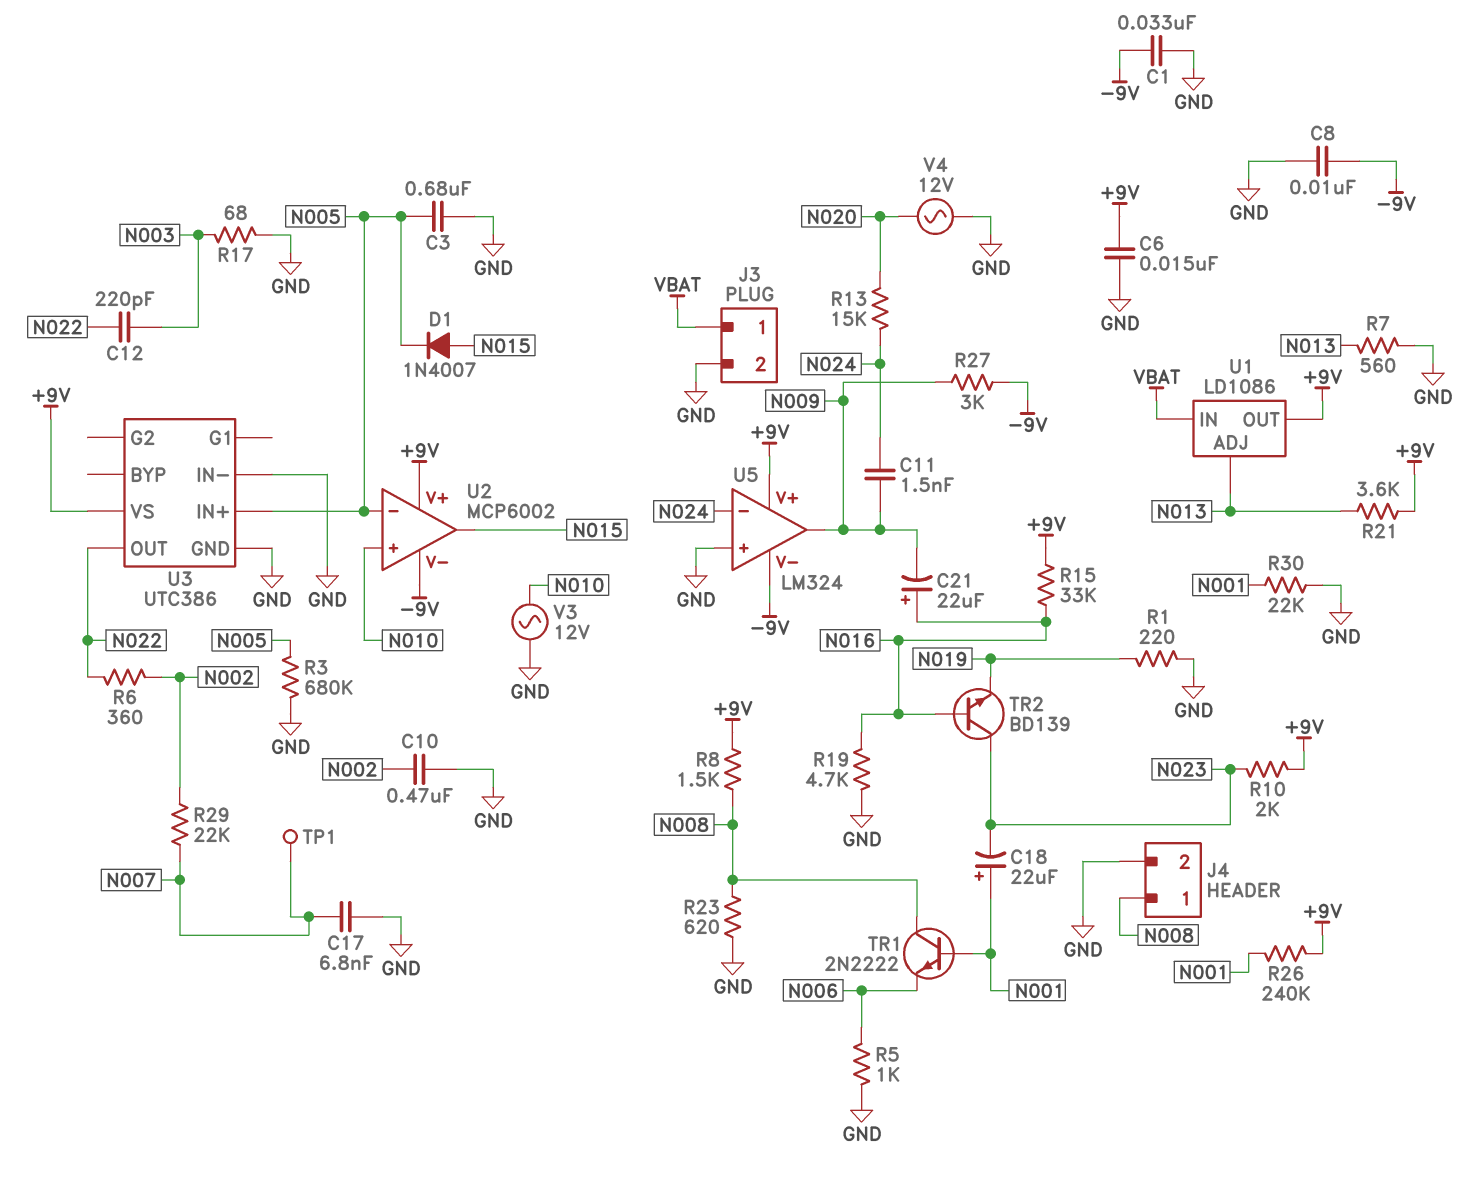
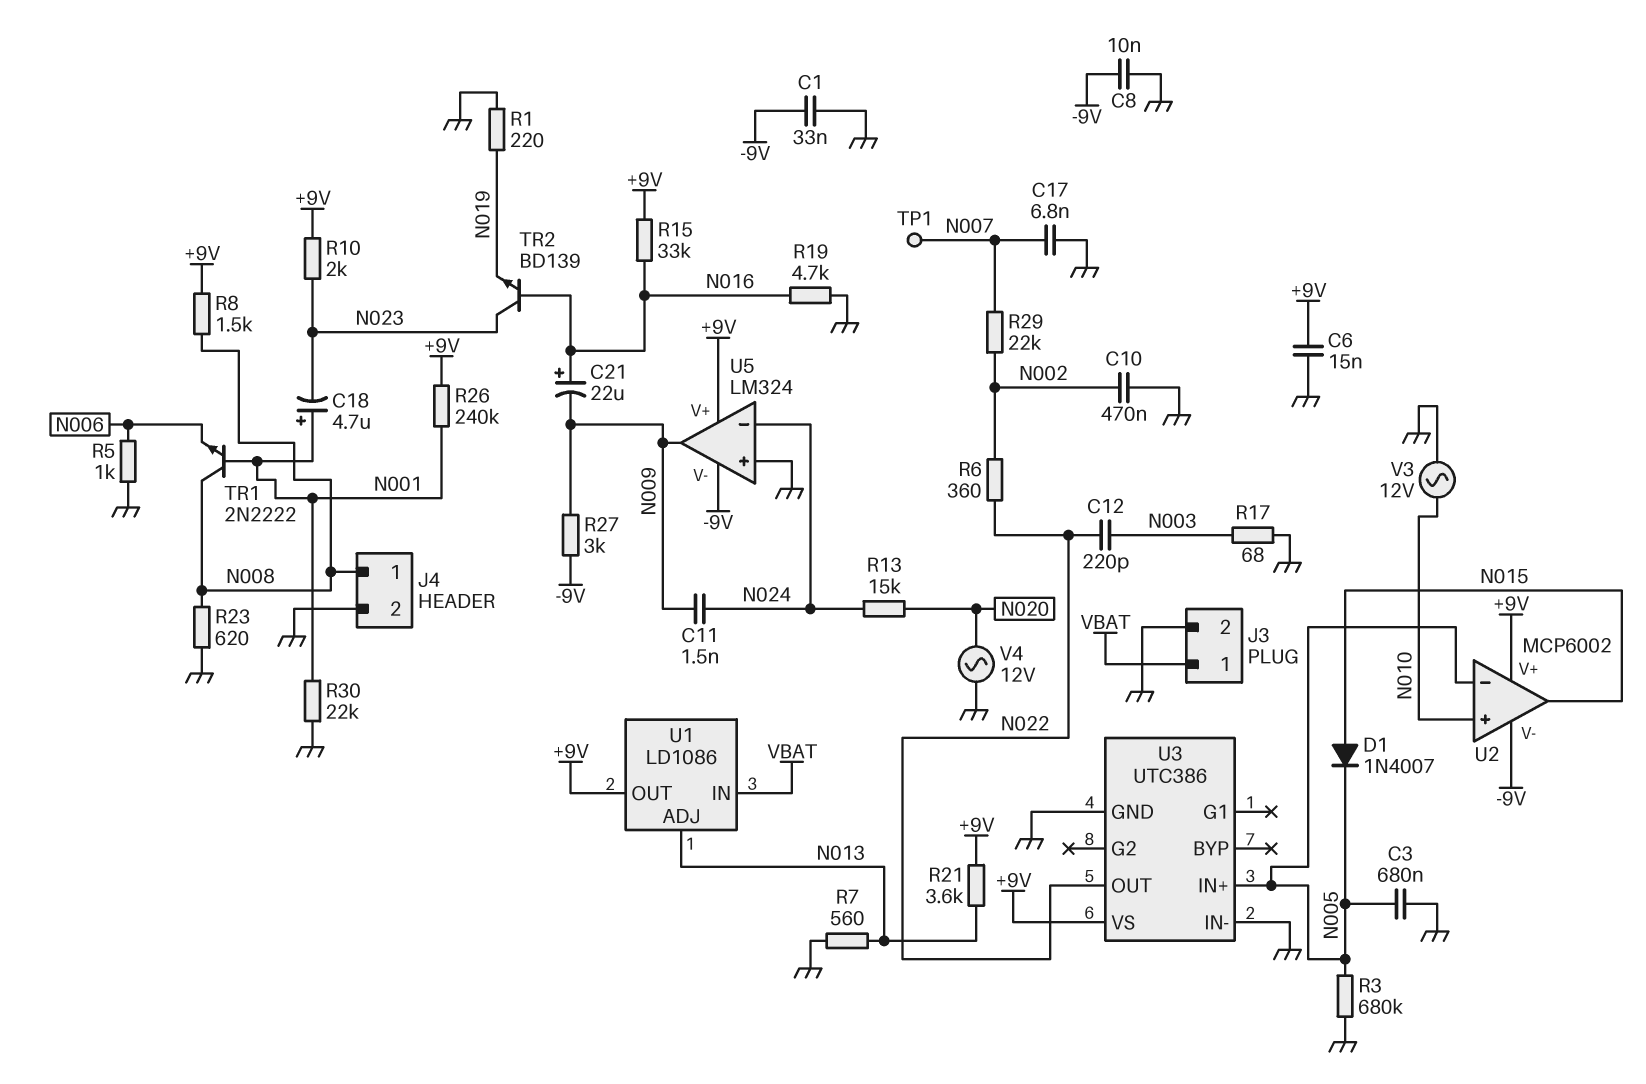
C18: 22uF (plus N001, minus N023) -> 4.7uF (plus N001, minus N023)

